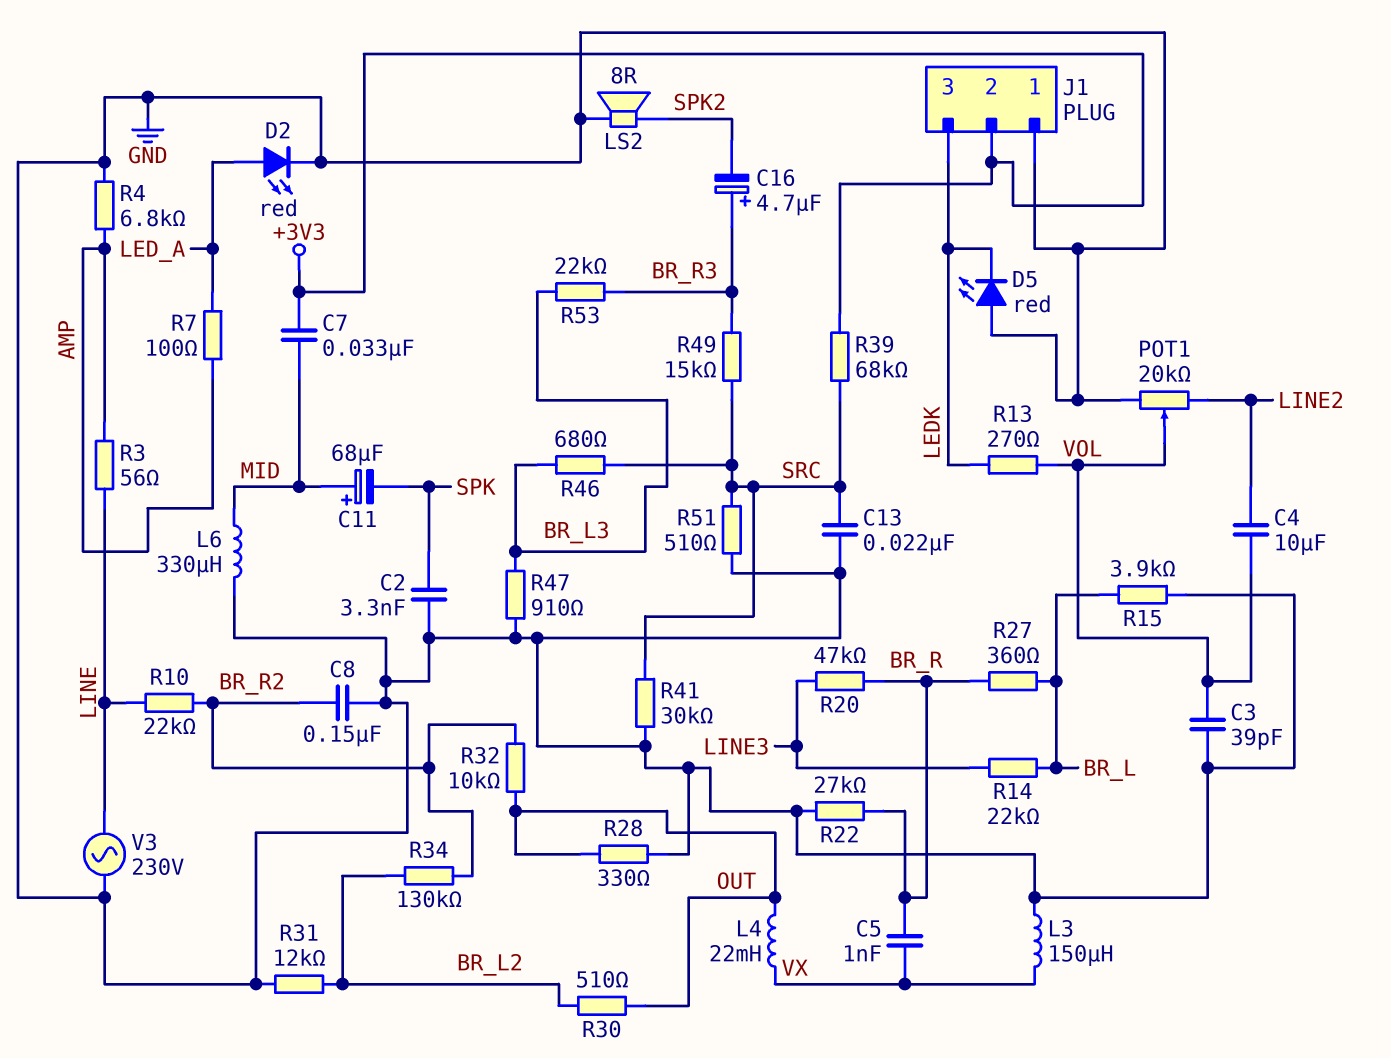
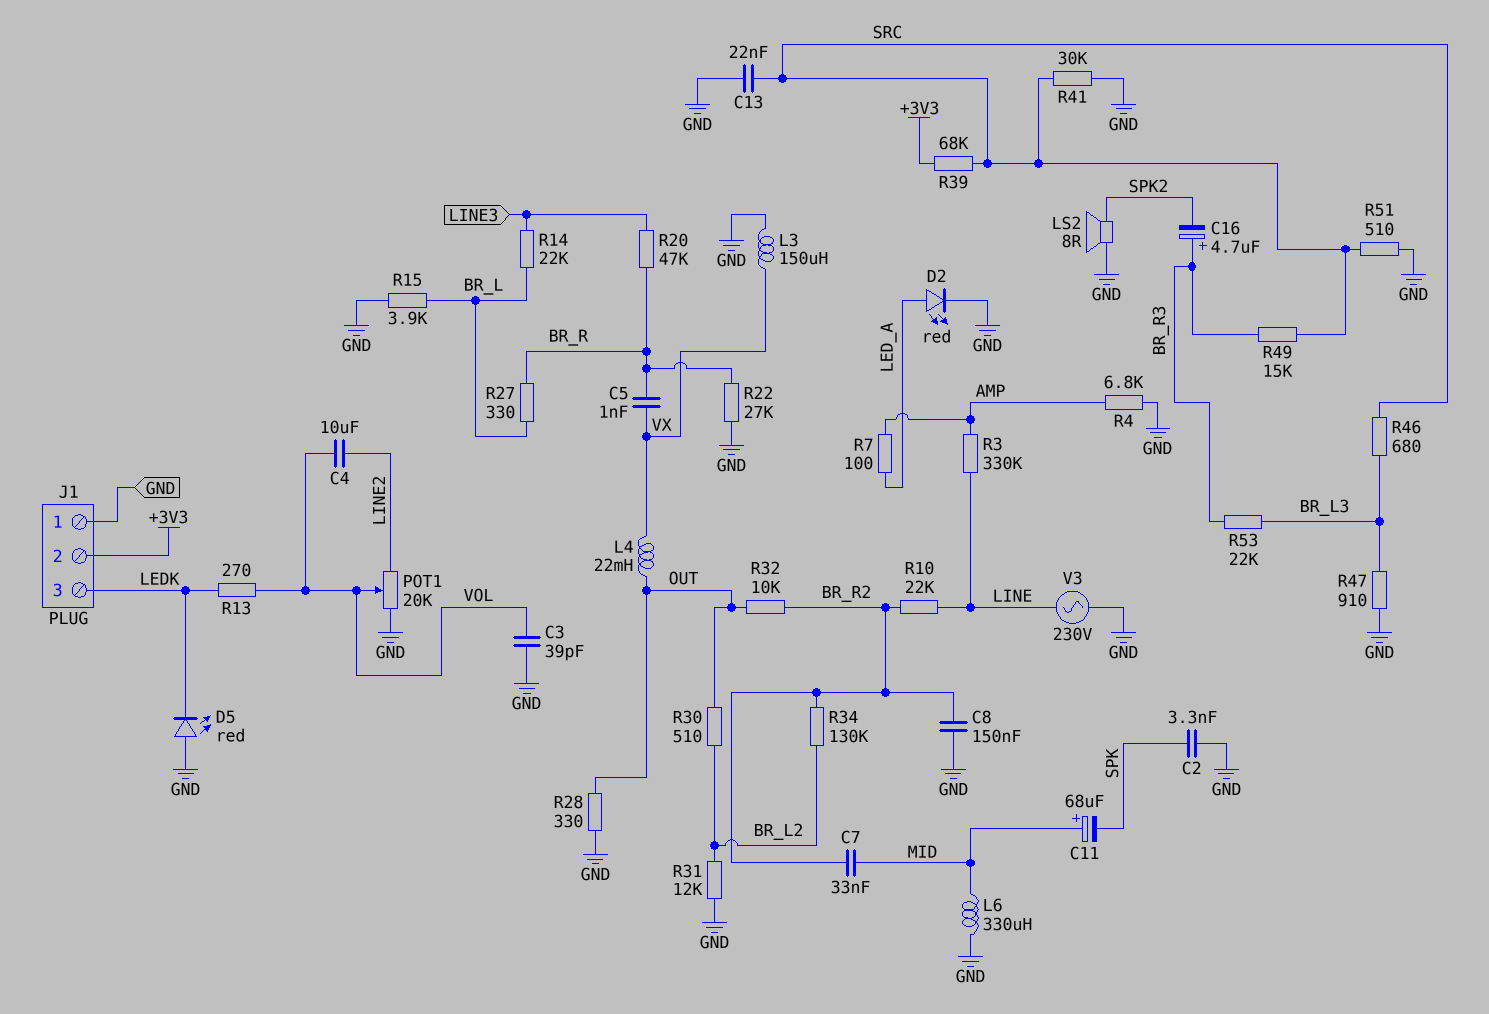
C7: 33nF (+3V3, MID) -> 33nF (BR_R2, MID)
R3: 56 (AMP, LINE) -> 330k (AMP, LINE)
R27: 360 (BR_L, BR_R) -> 330 (BR_L, BR_R)

